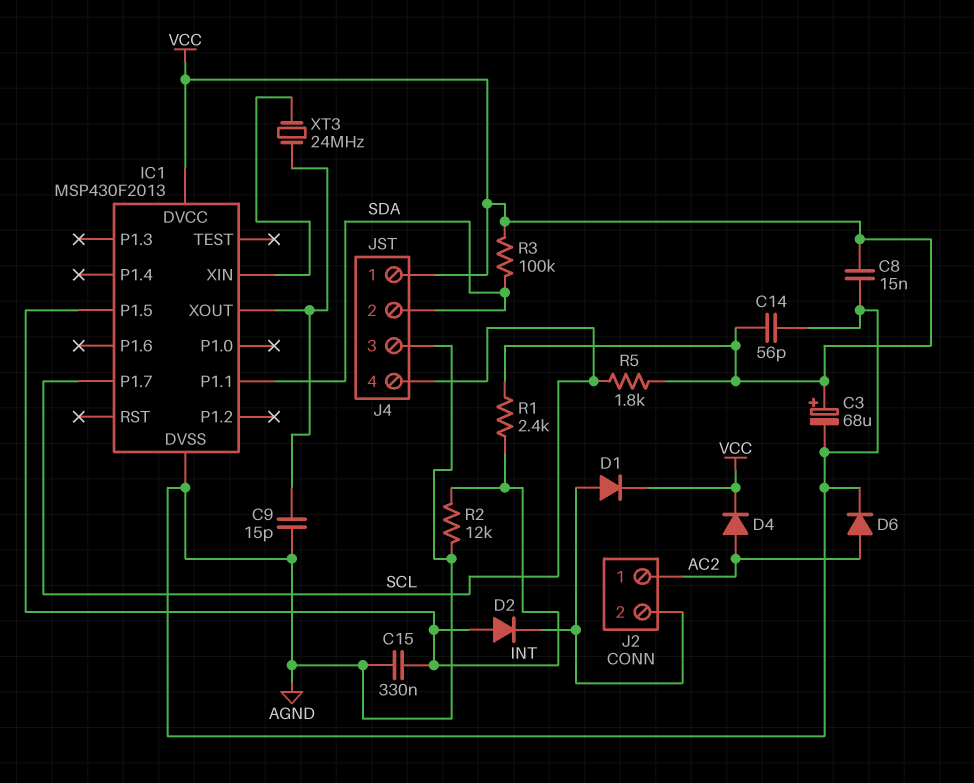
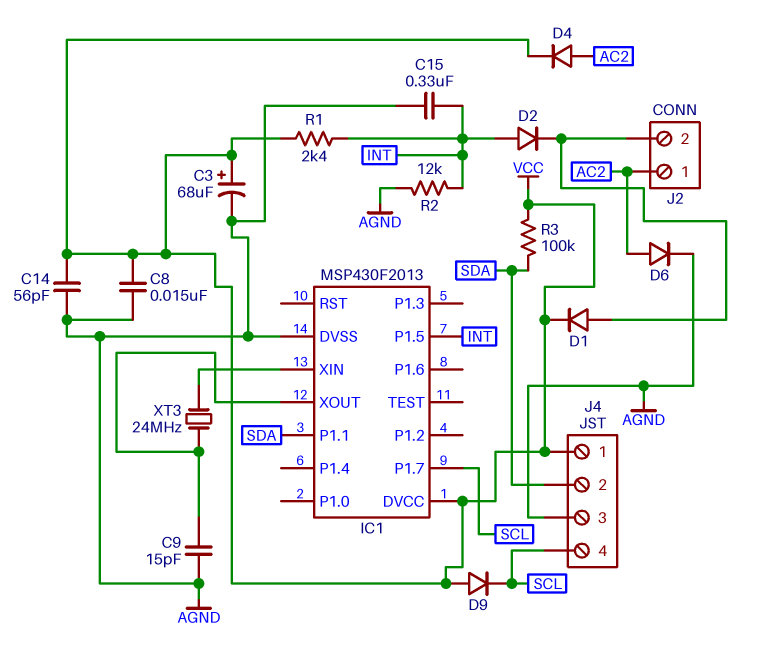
D9: none -> diode (A VCC, K SCL)
R5: 1.8k (SCL, VCC) -> none

